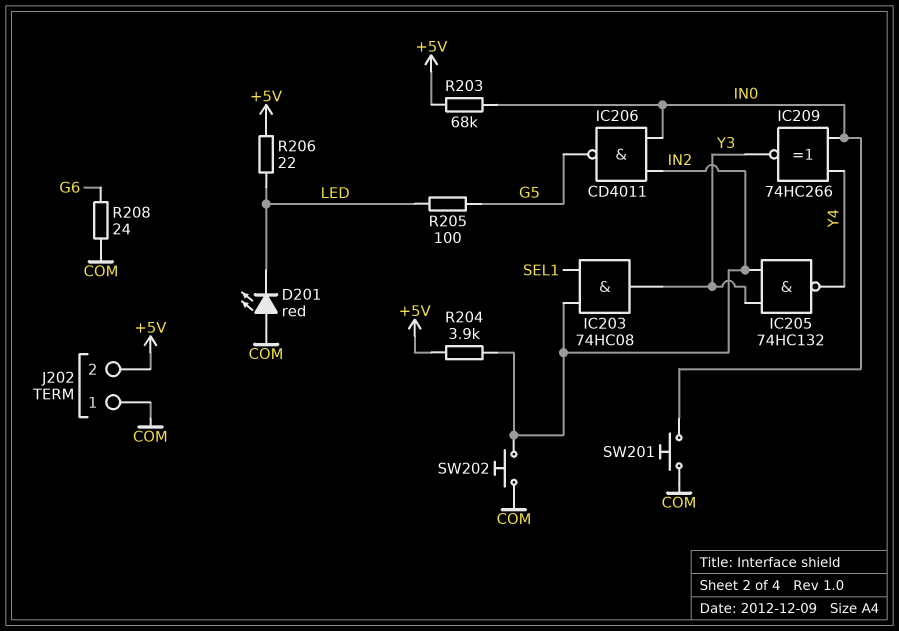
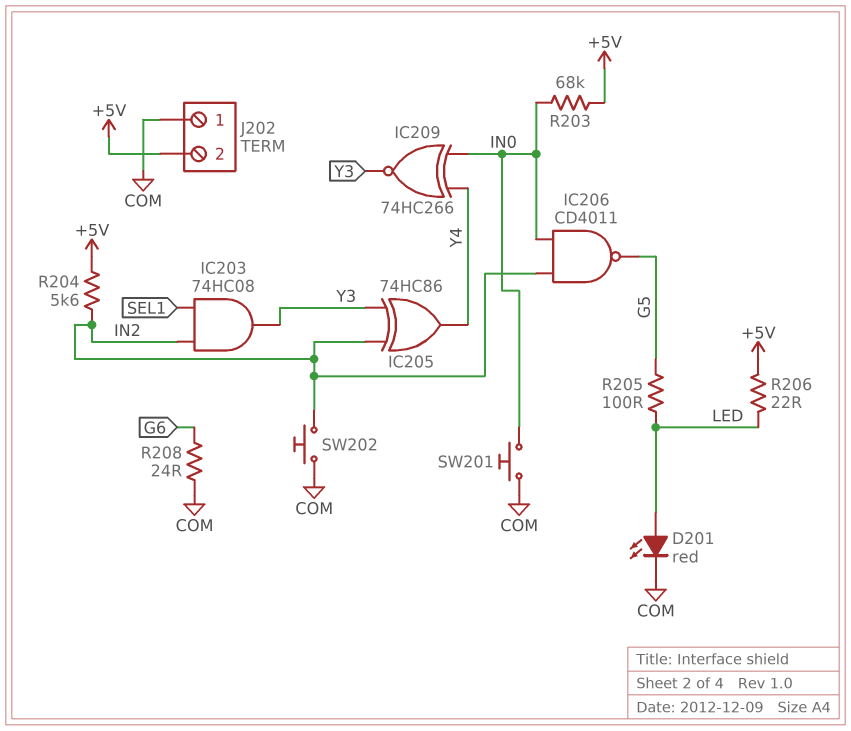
D201: LED red (A COM, K LED) -> LED red (A LED, K COM)
IC205: NAND 74HC132 (in IN2, in Y3, out Y4) -> XOR 74HC86 (in IN2, in Y3, out Y4)
R204: 3.9k (+5V, IN2) -> 5.6k (+5V, IN2)

